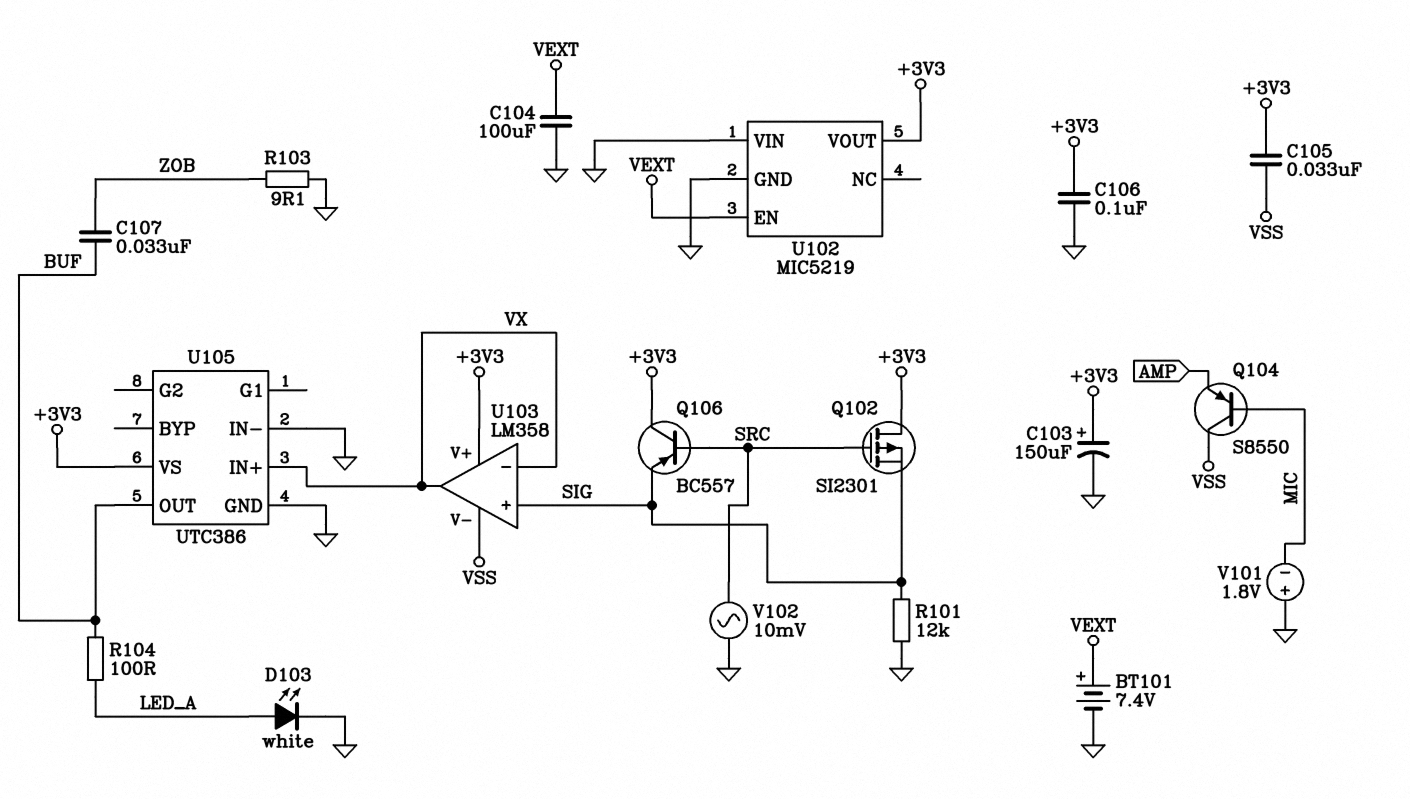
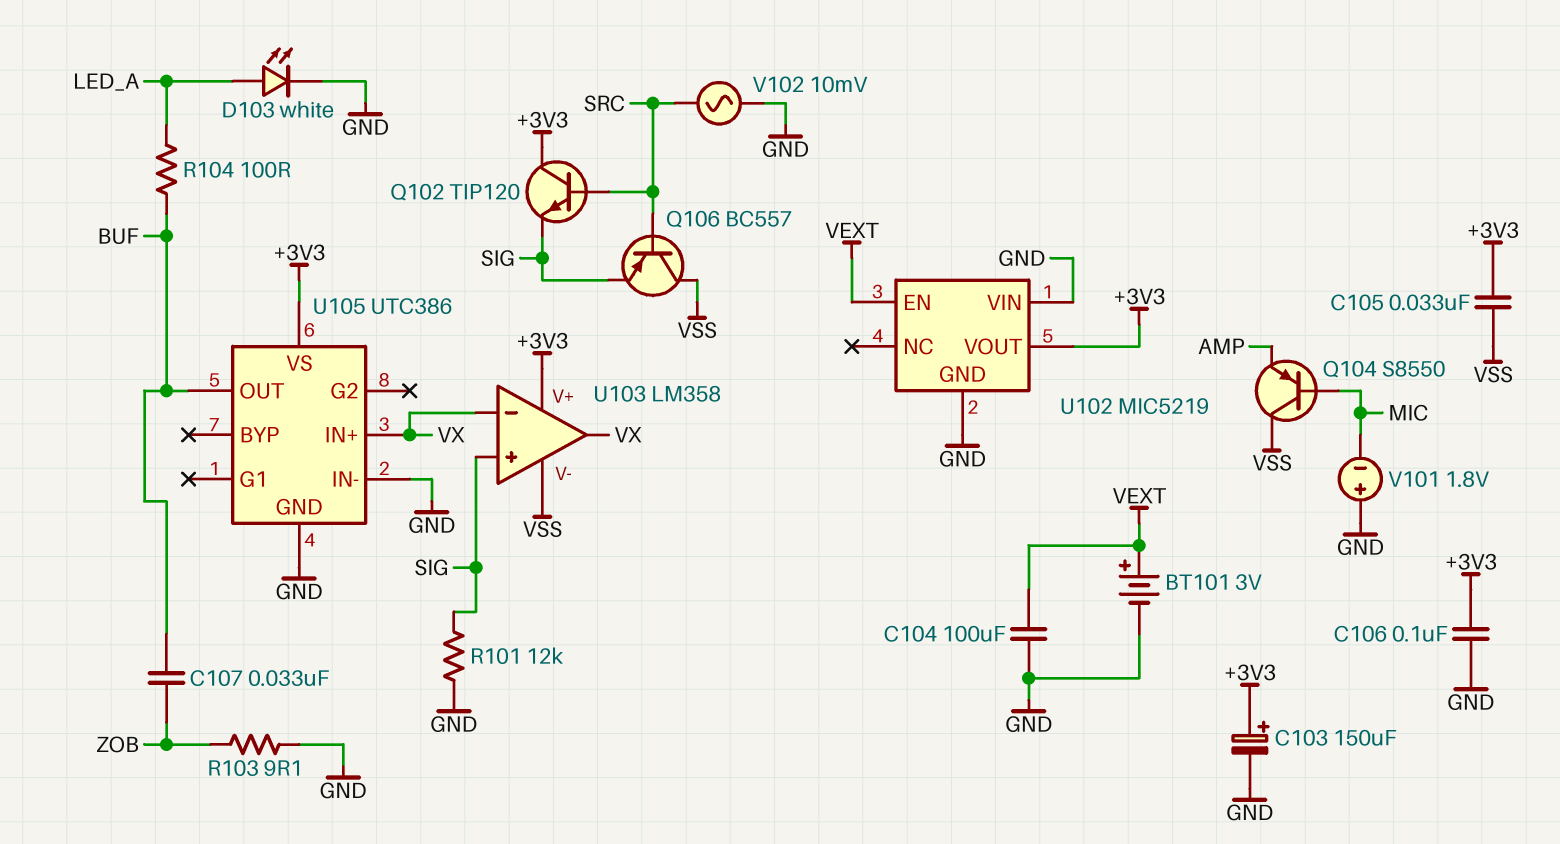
BT101: 7.4V (plus VEXT, minus GND) -> 3V (plus VEXT, minus GND)
Q102: PMOS SI2301 (G SRC, D +3V3, S SIG) -> NPN TIP120 (B SRC, C +3V3, E SIG)
Q106: PNP BC557 (B SRC, C +3V3, E SIG) -> PNP BC557 (B SRC, C VSS, E SIG)

